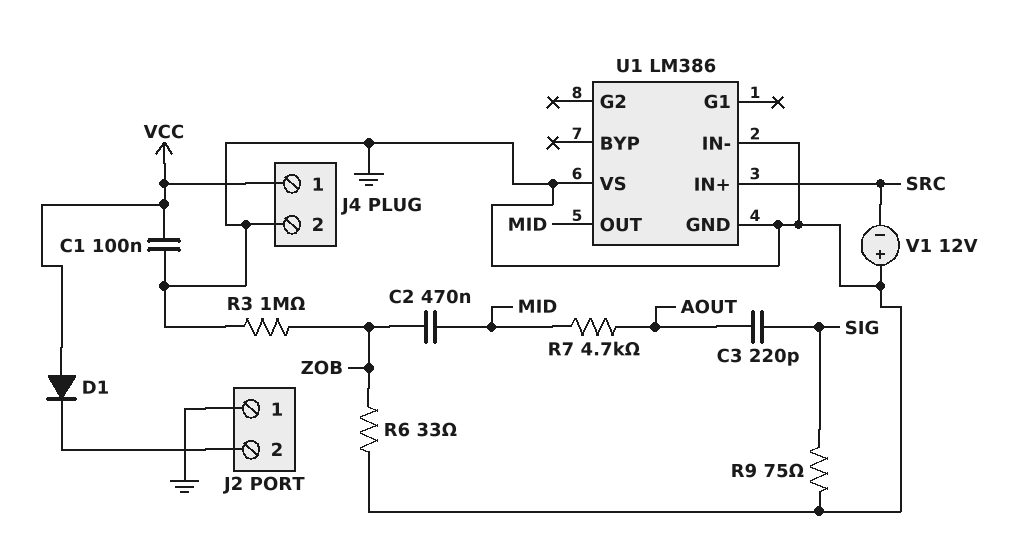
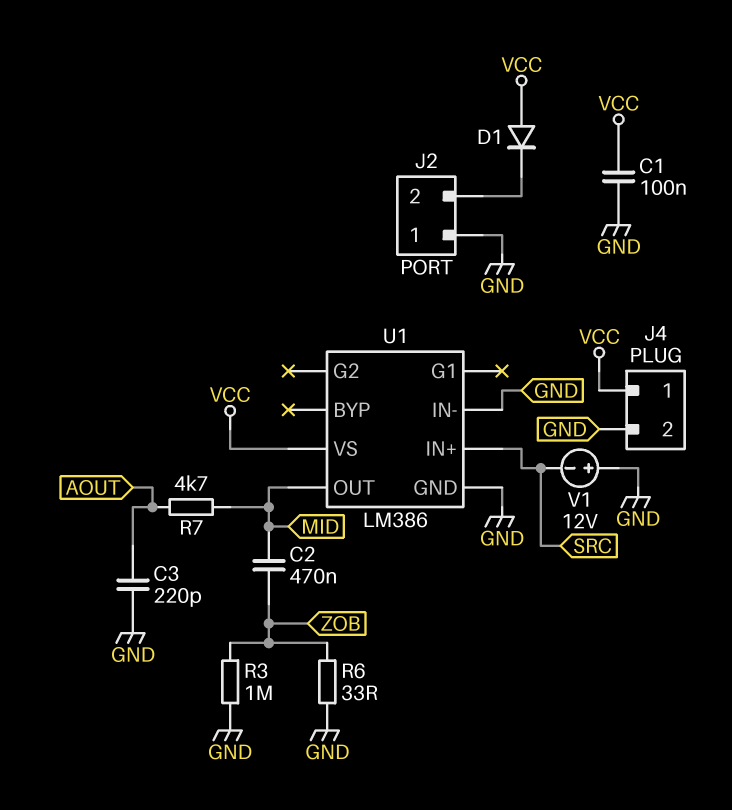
C3: 220pF (AOUT, SIG) -> 220pF (AOUT, GND)
R9: 75 (GND, SIG) -> none
U1 pin VS: GND -> VCC

